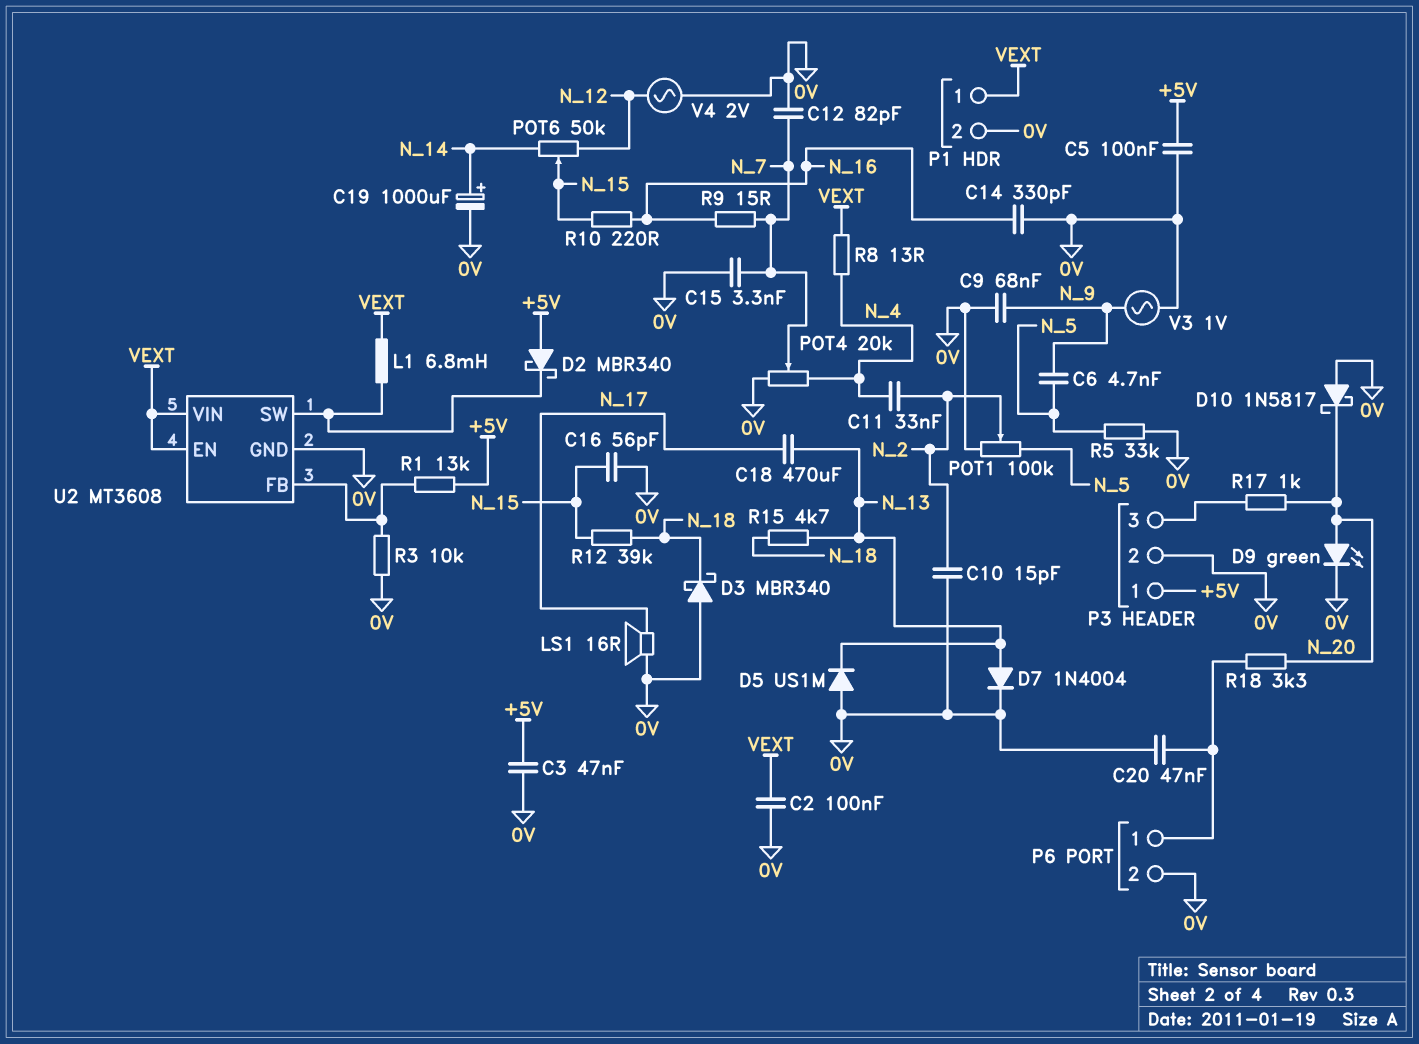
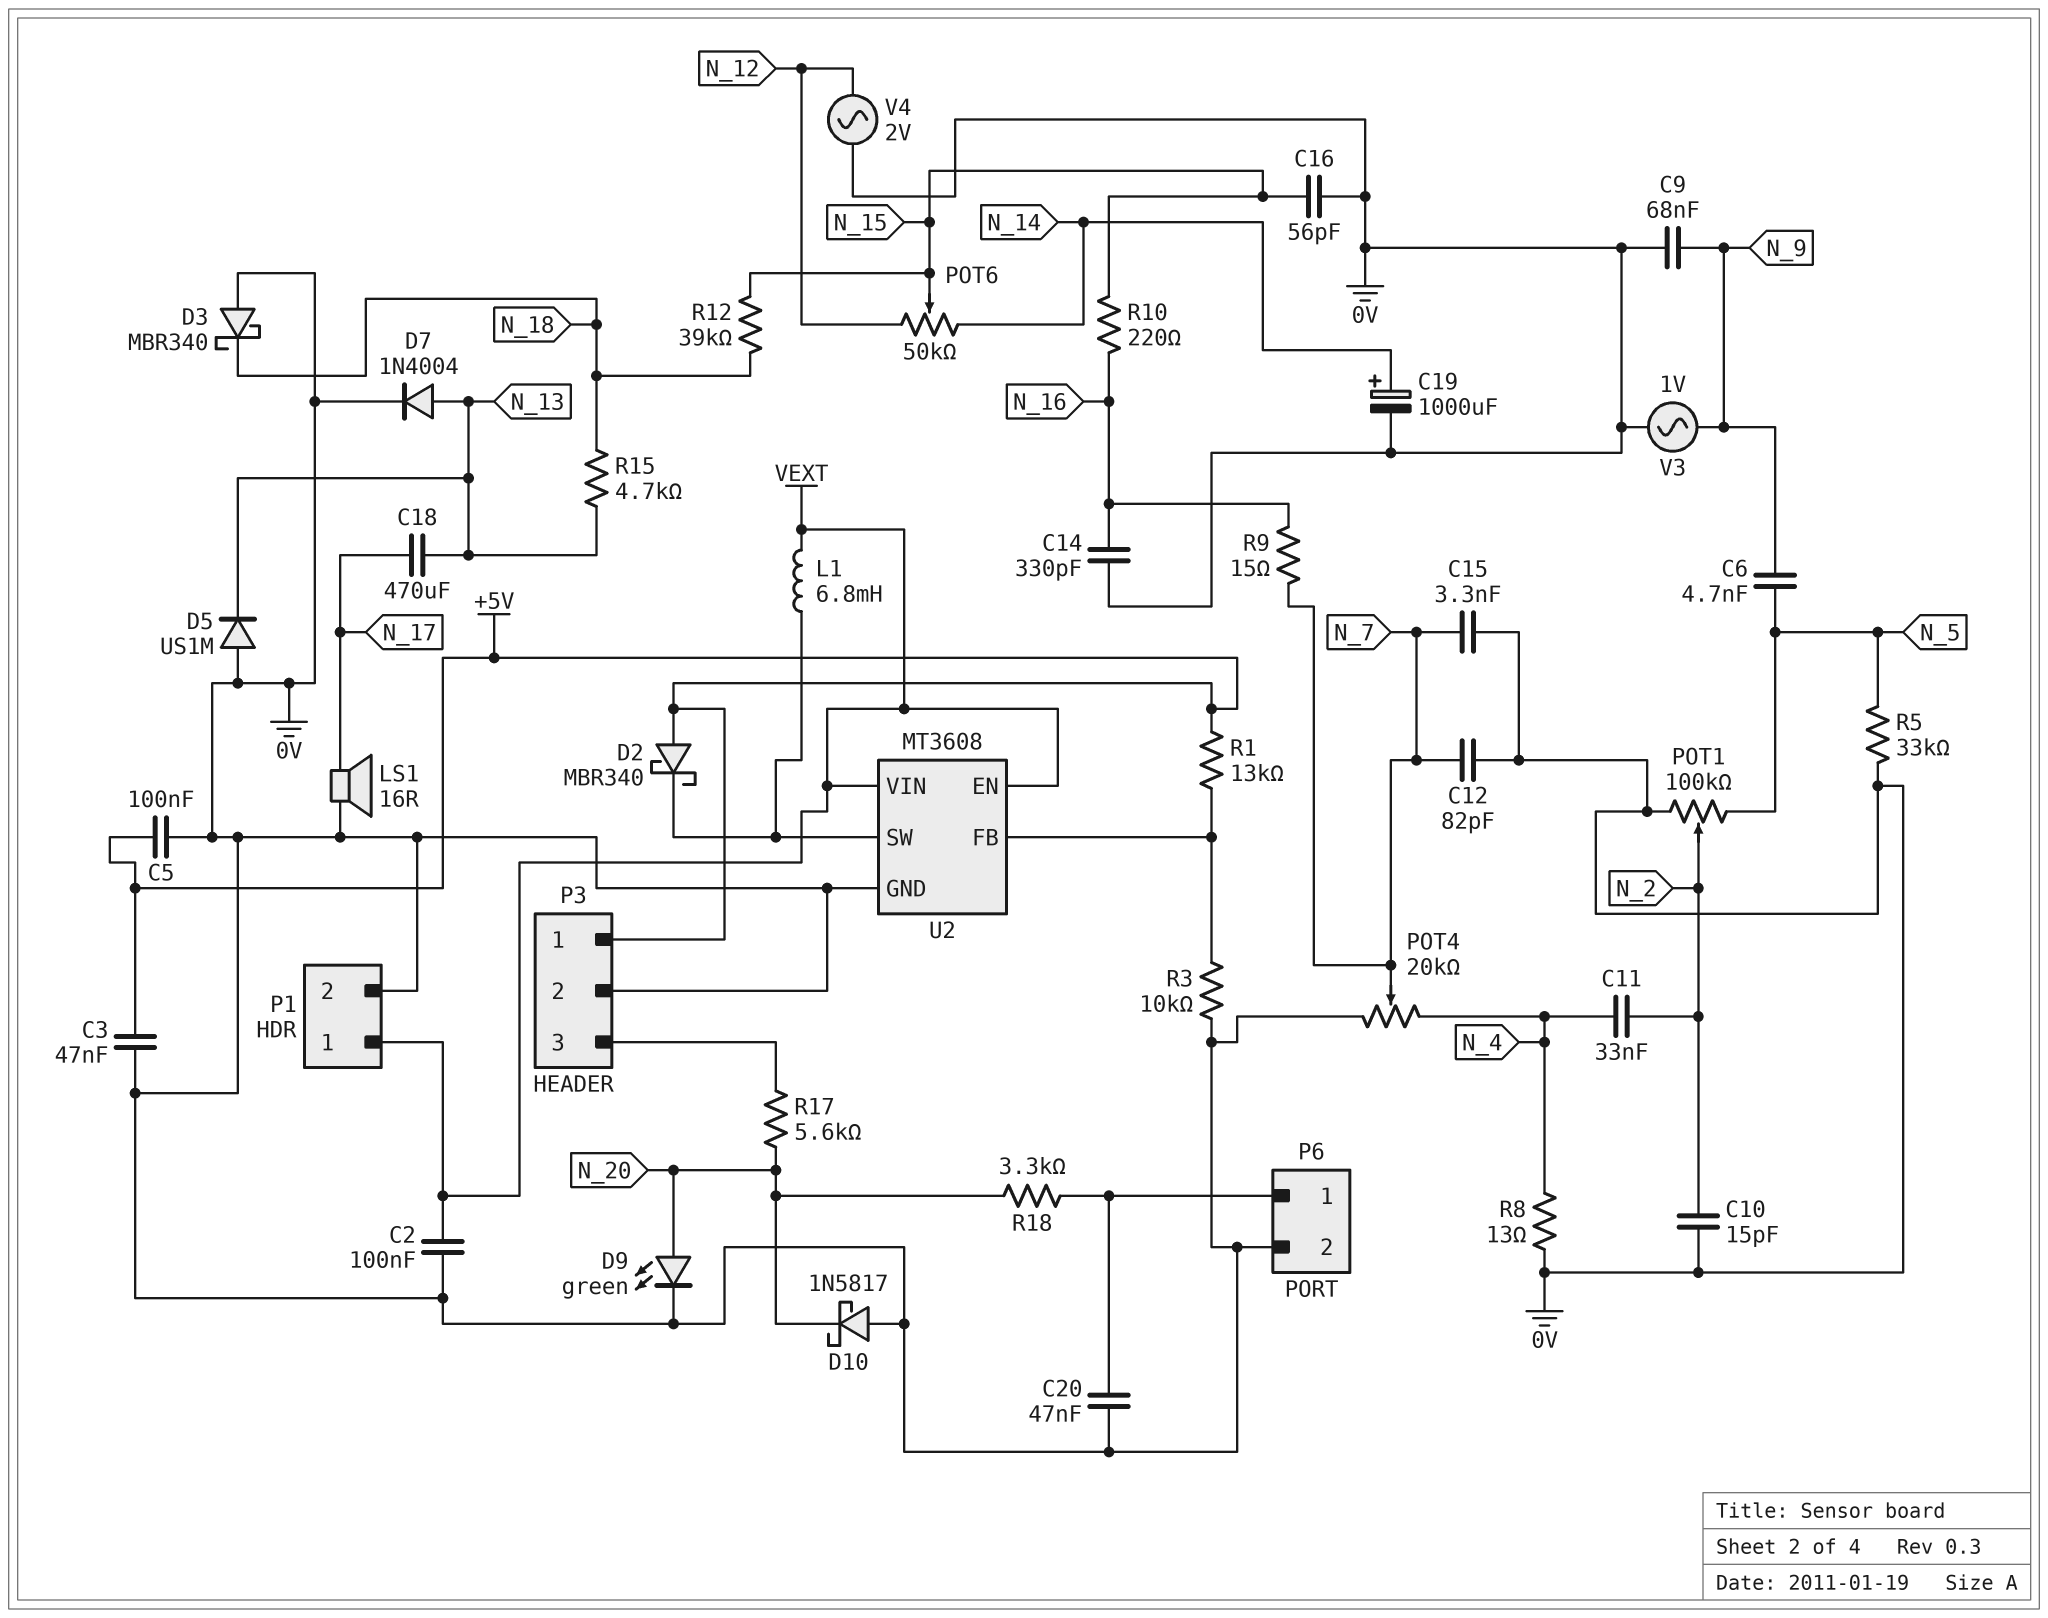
R8: 13 (N_4, VEXT) -> 13 (0V, N_4)
R17: 1k (N_20, P3/3) -> 5.6k (N_20, P3/3)

